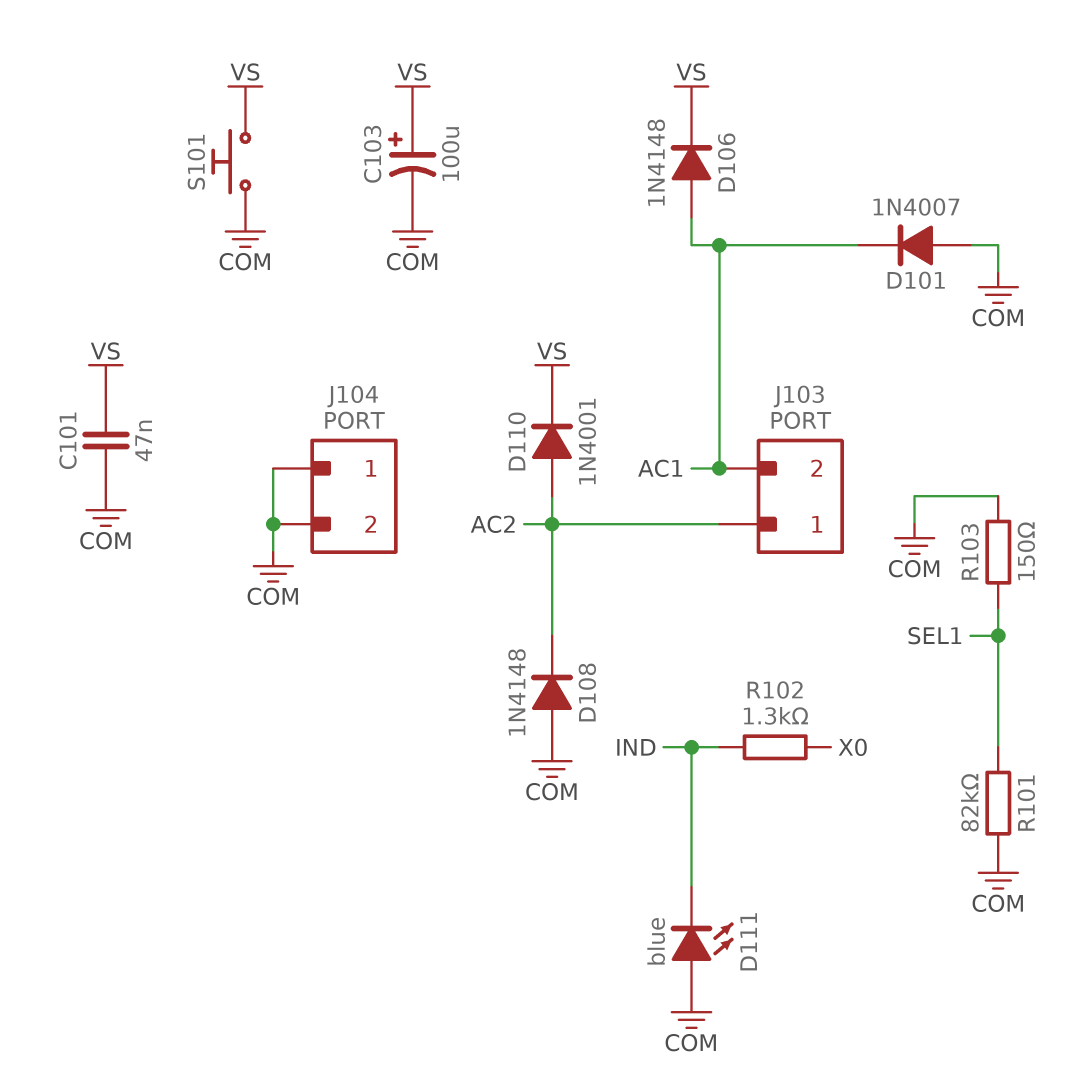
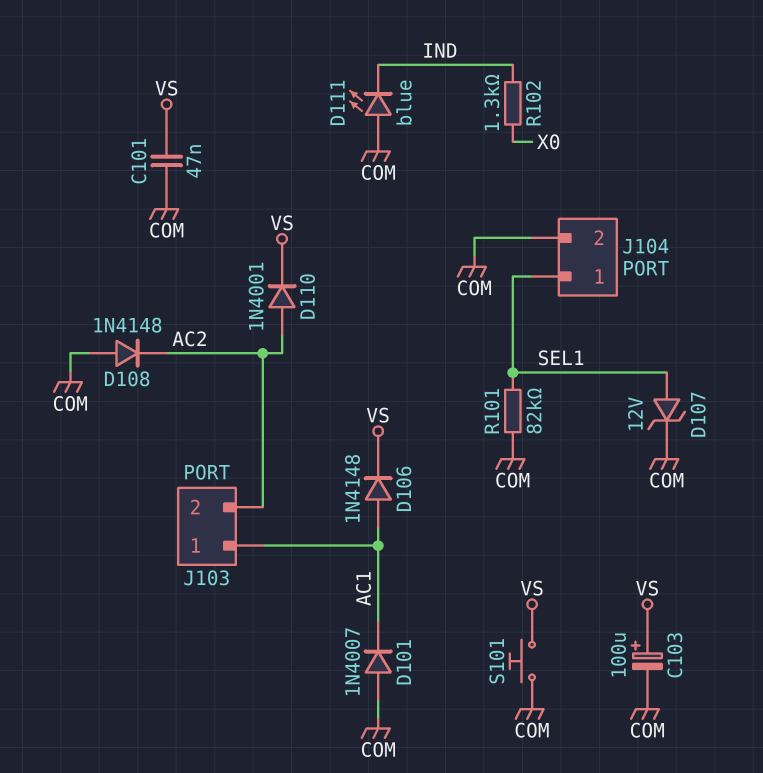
D107: none -> zener 12V (A SEL1, K COM)
J103 pin 1: AC2 -> AC1
J103 pin 2: AC1 -> AC2
J104 pin 1: COM -> SEL1
R103: 150 (COM, SEL1) -> none

